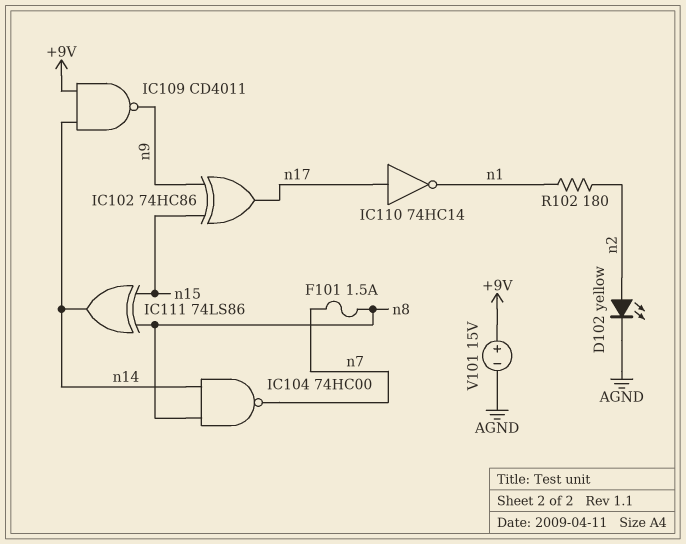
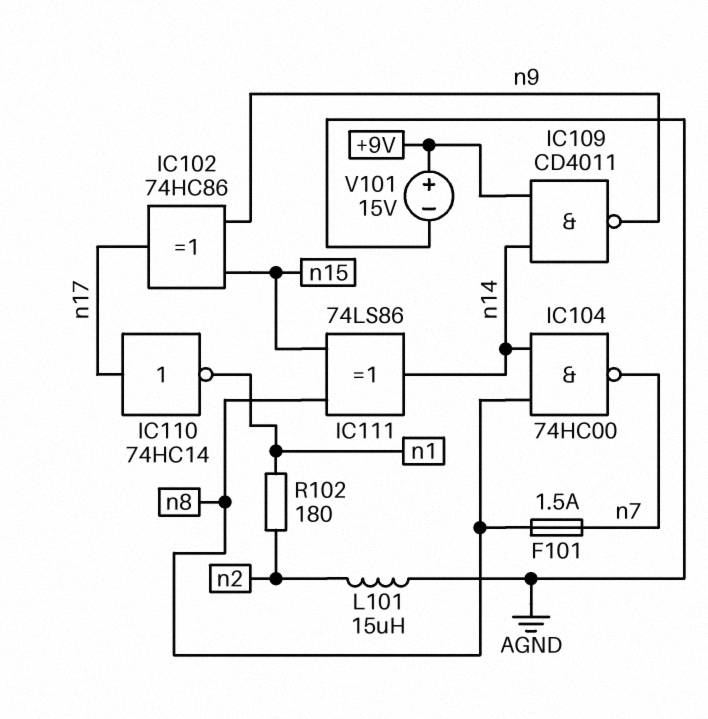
D102: LED yellow (A n2, K AGND) -> none
L101: none -> 15uH (AGND, n2)

